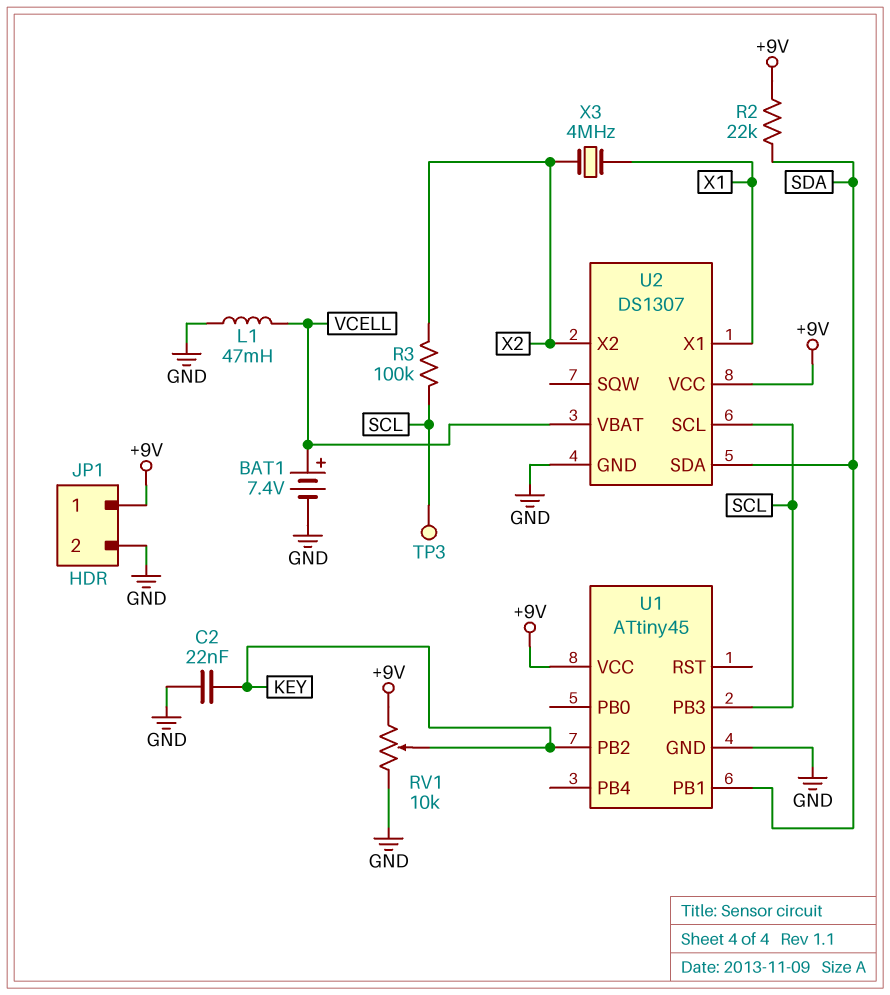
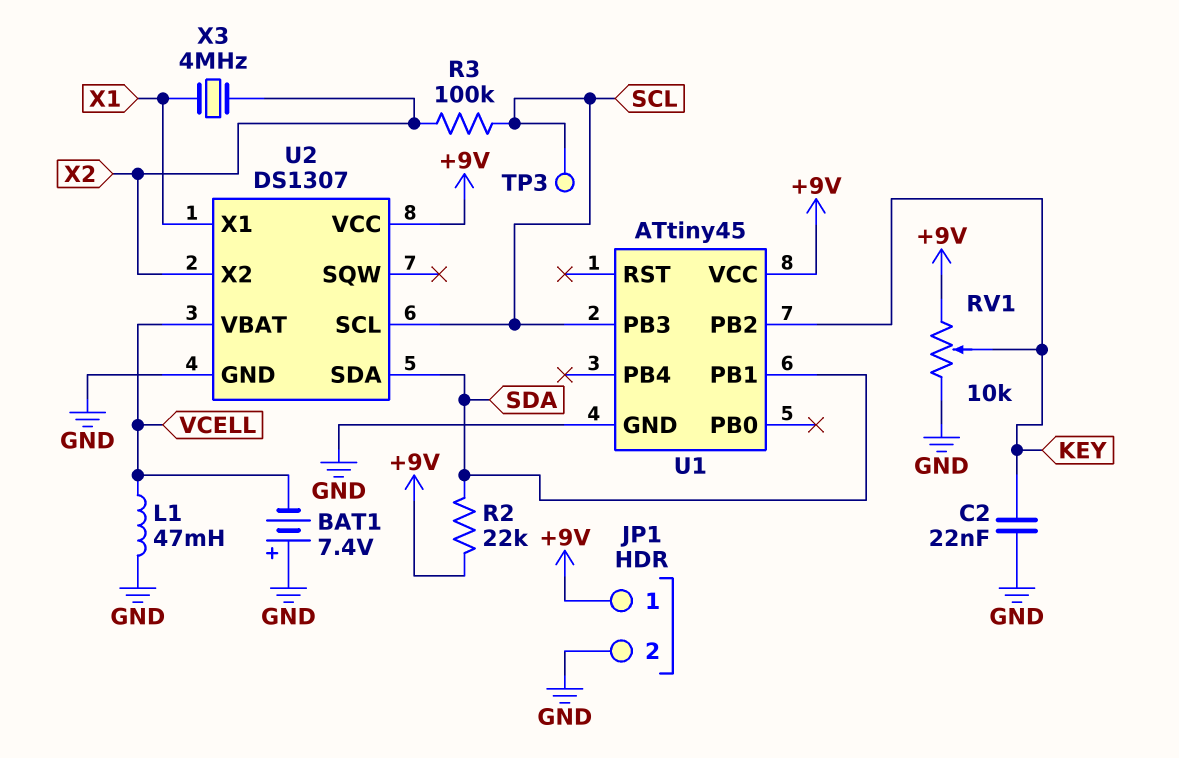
BAT1: 7.4V (plus VCELL, minus GND) -> 7.4V (plus GND, minus VCELL)

